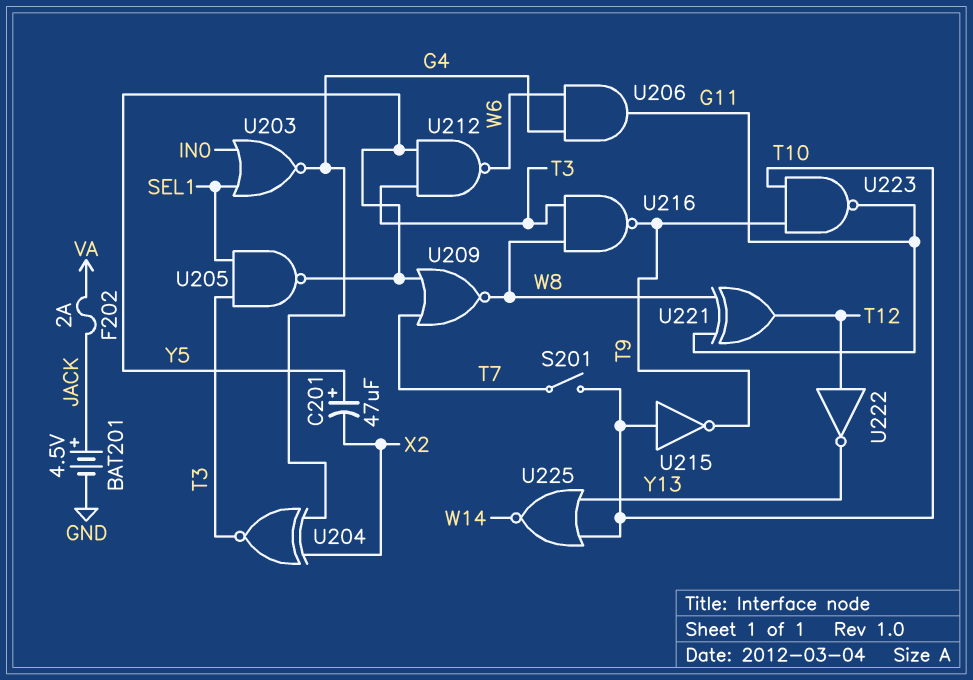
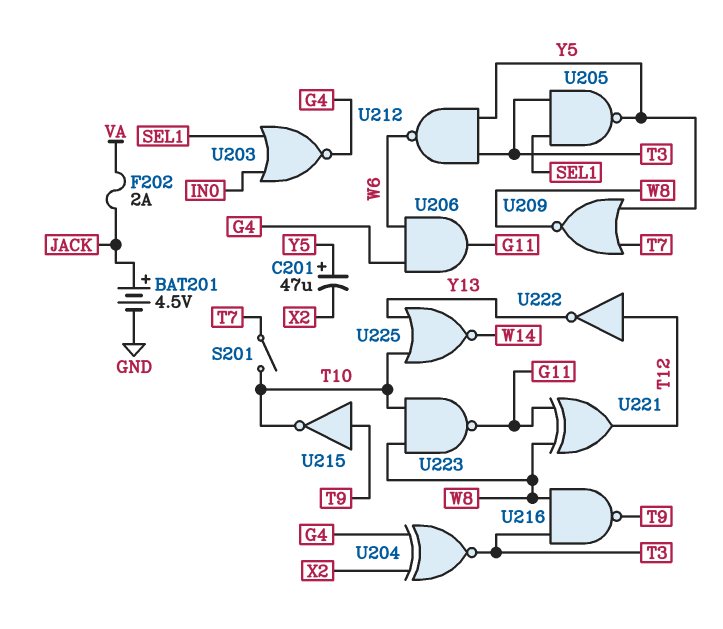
U215: NOT (in T10, out T9) -> NOT (in T9, out T10)
U223: NAND (in T9, in T10, out G11) -> NAND (in T10, in W8, out G11)

